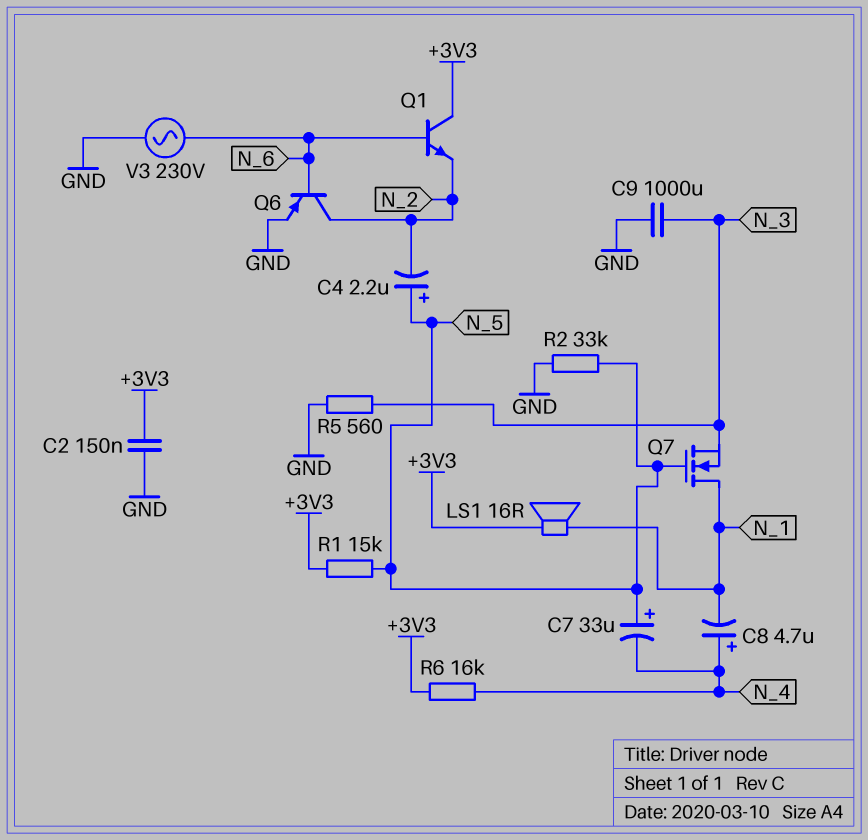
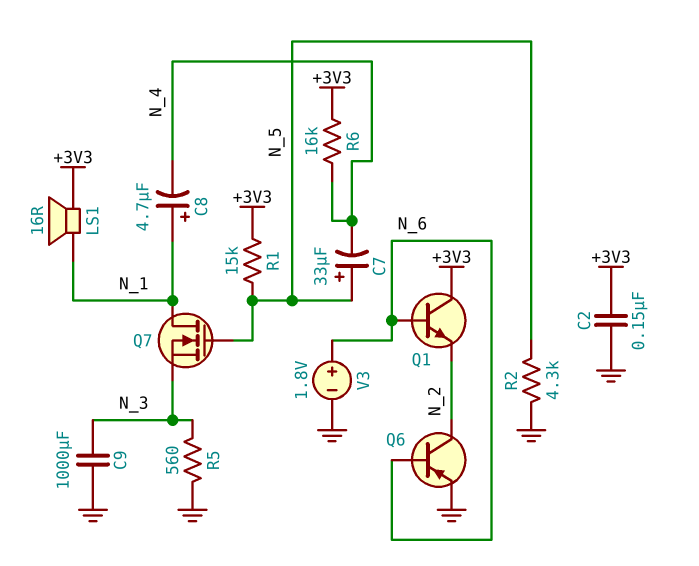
C4: 2.2uF (plus N_5, minus N_2) -> none
C8: 4.7uF (plus N_4, minus N_1) -> 4.7uF (plus N_1, minus N_4)
R2: 33k (GND, N_5) -> 4.3k (GND, N_5)
V3: AC 230V (GND, N_6) -> 1.8V (plus N_6, minus GND)

